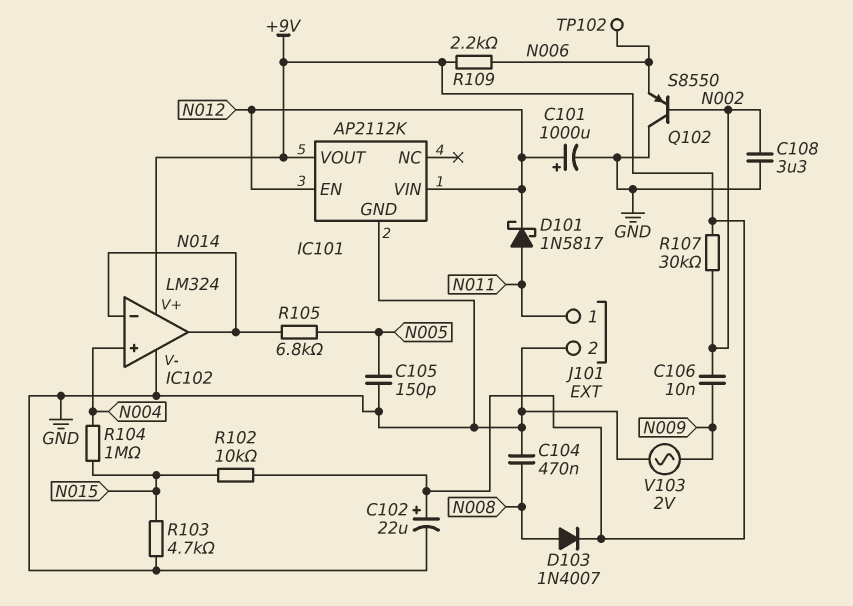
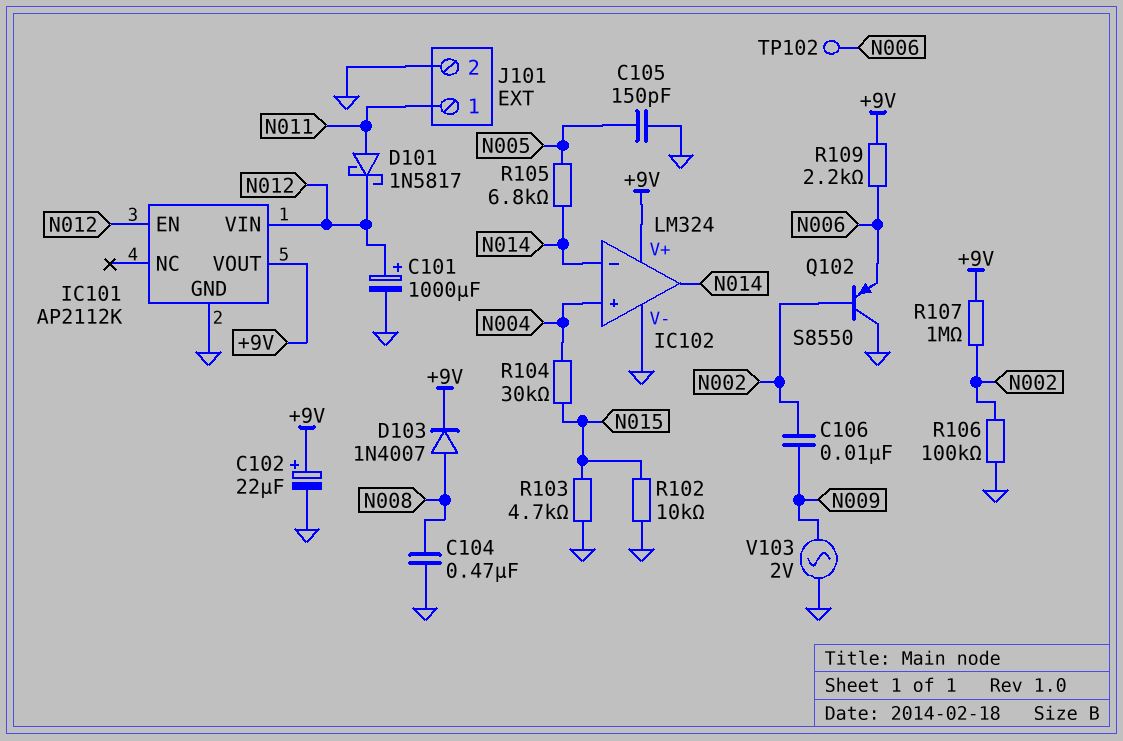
C108: 3.3uF (GND, N002) -> none
R102: 10k (+9V, N015) -> 10k (GND, N015)
R104: 1M (N004, N015) -> 30k (N004, N015)
R106: none -> 100k (GND, N002)
R107: 30k (+9V, N002) -> 1M (+9V, N002)

